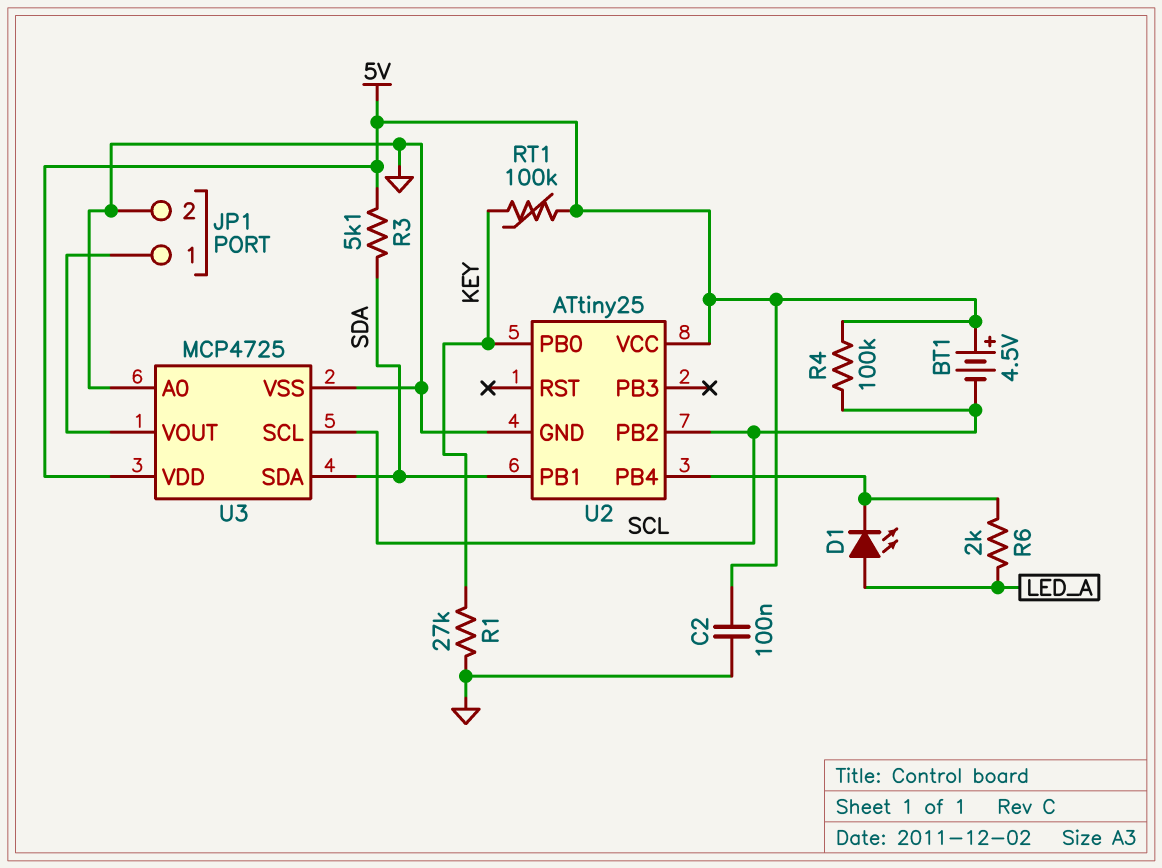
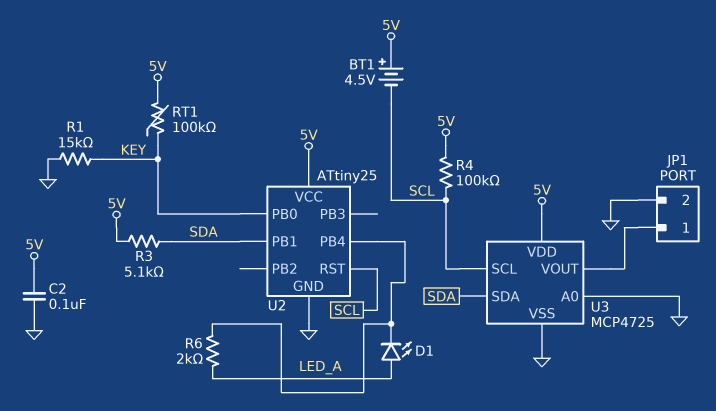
R1: 27k (GND, KEY) -> 15k (GND, KEY)
U2 pin PB2: SCL -> none
U2 pin RST: none -> SCL

